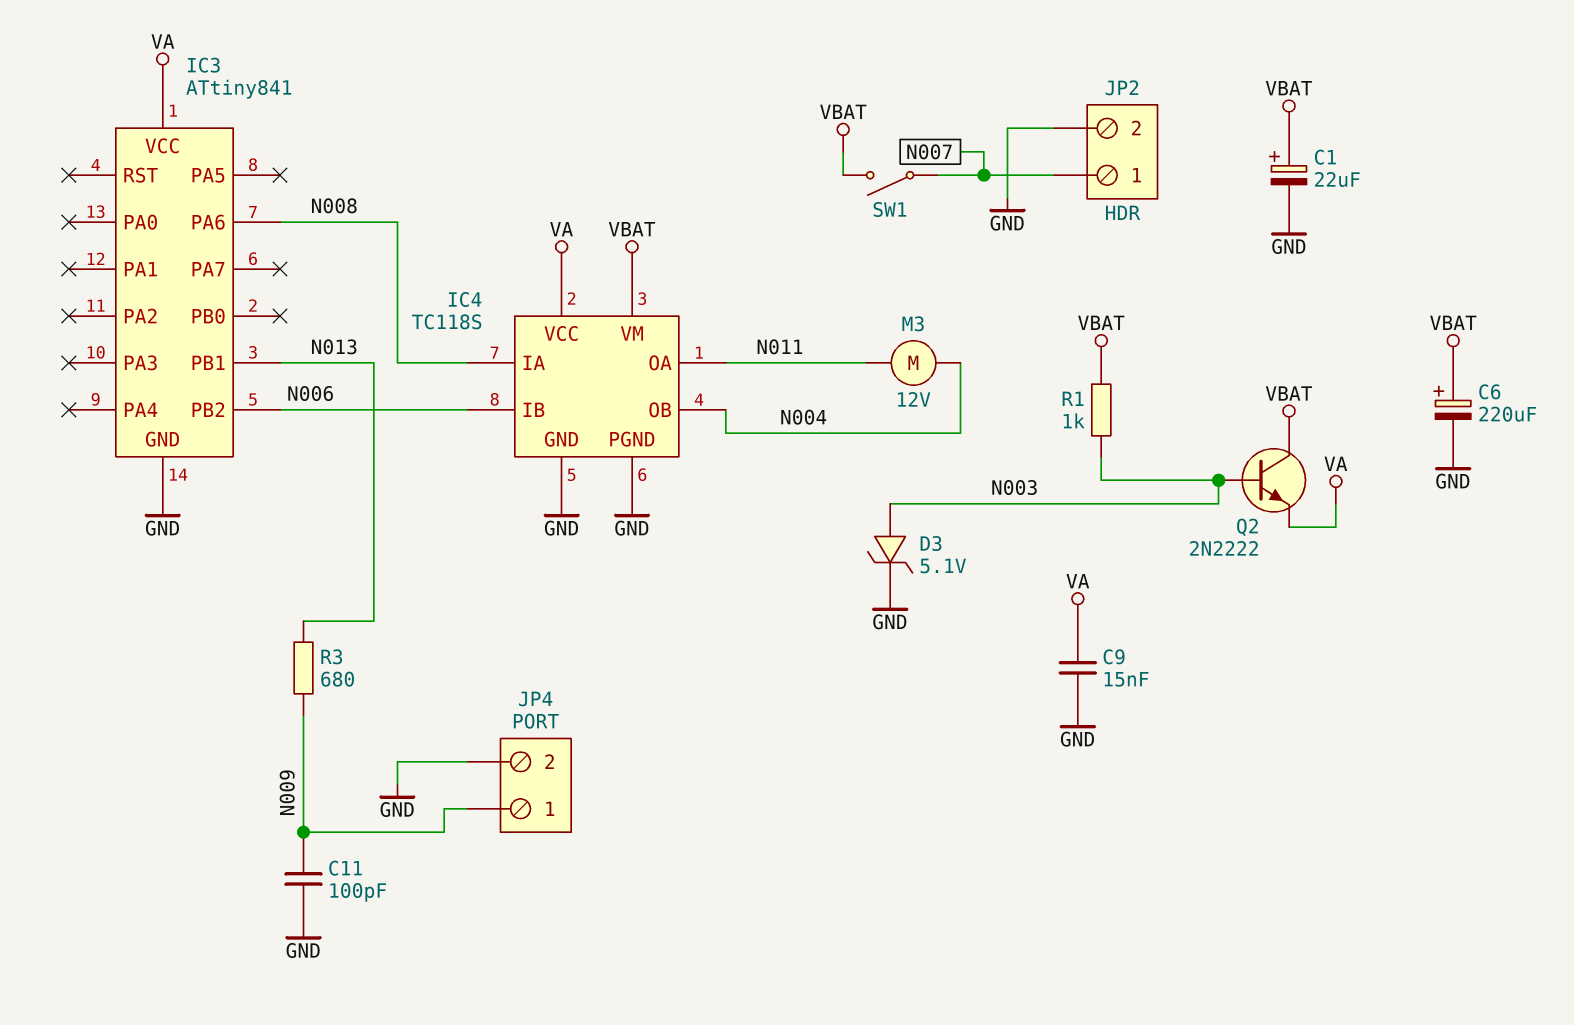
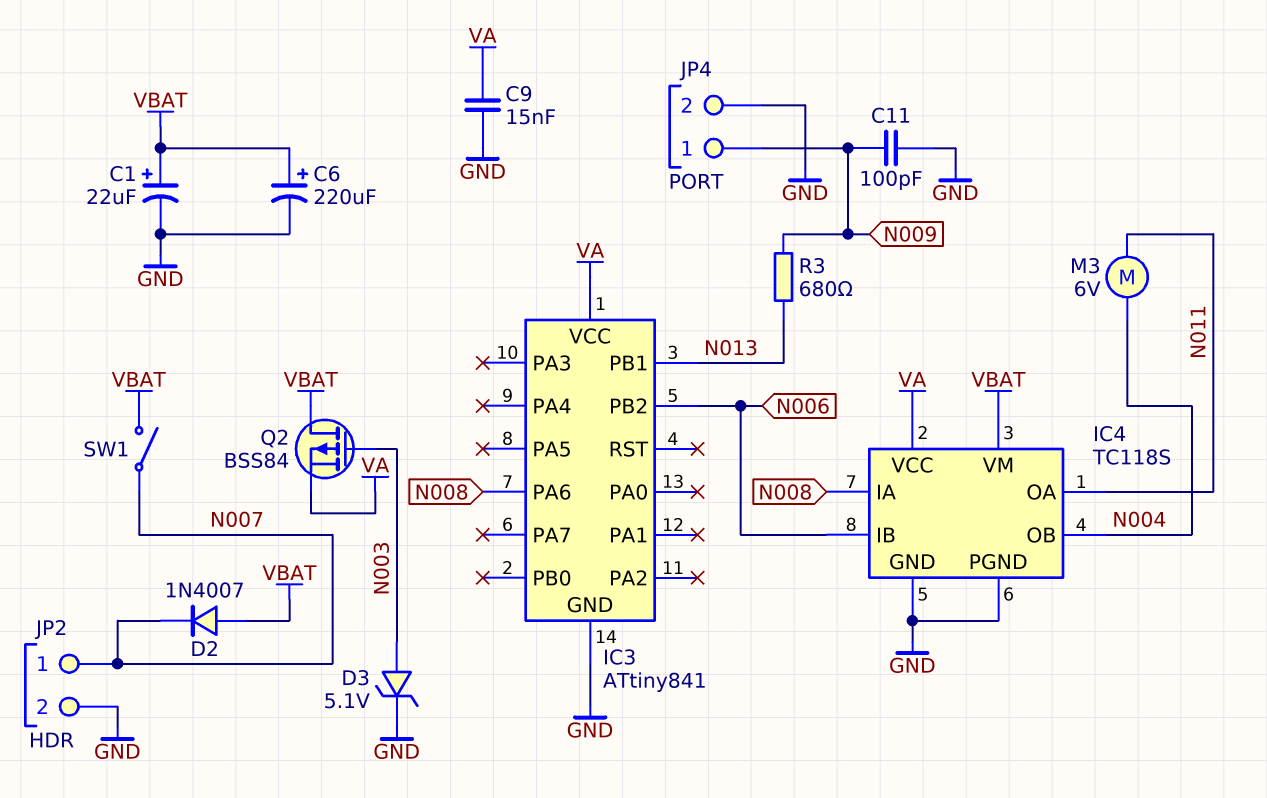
D2: none -> diode 1N4007 (A VBAT, K N007)
M3: motor 12V (N004, N011) -> motor 6V (N004, N011)
Q2: NPN 2N2222 (B N003, C VBAT, E VA) -> PMOS BSS84 (G N003, D VBAT, S VA)
R1: 1k (N003, VBAT) -> none

